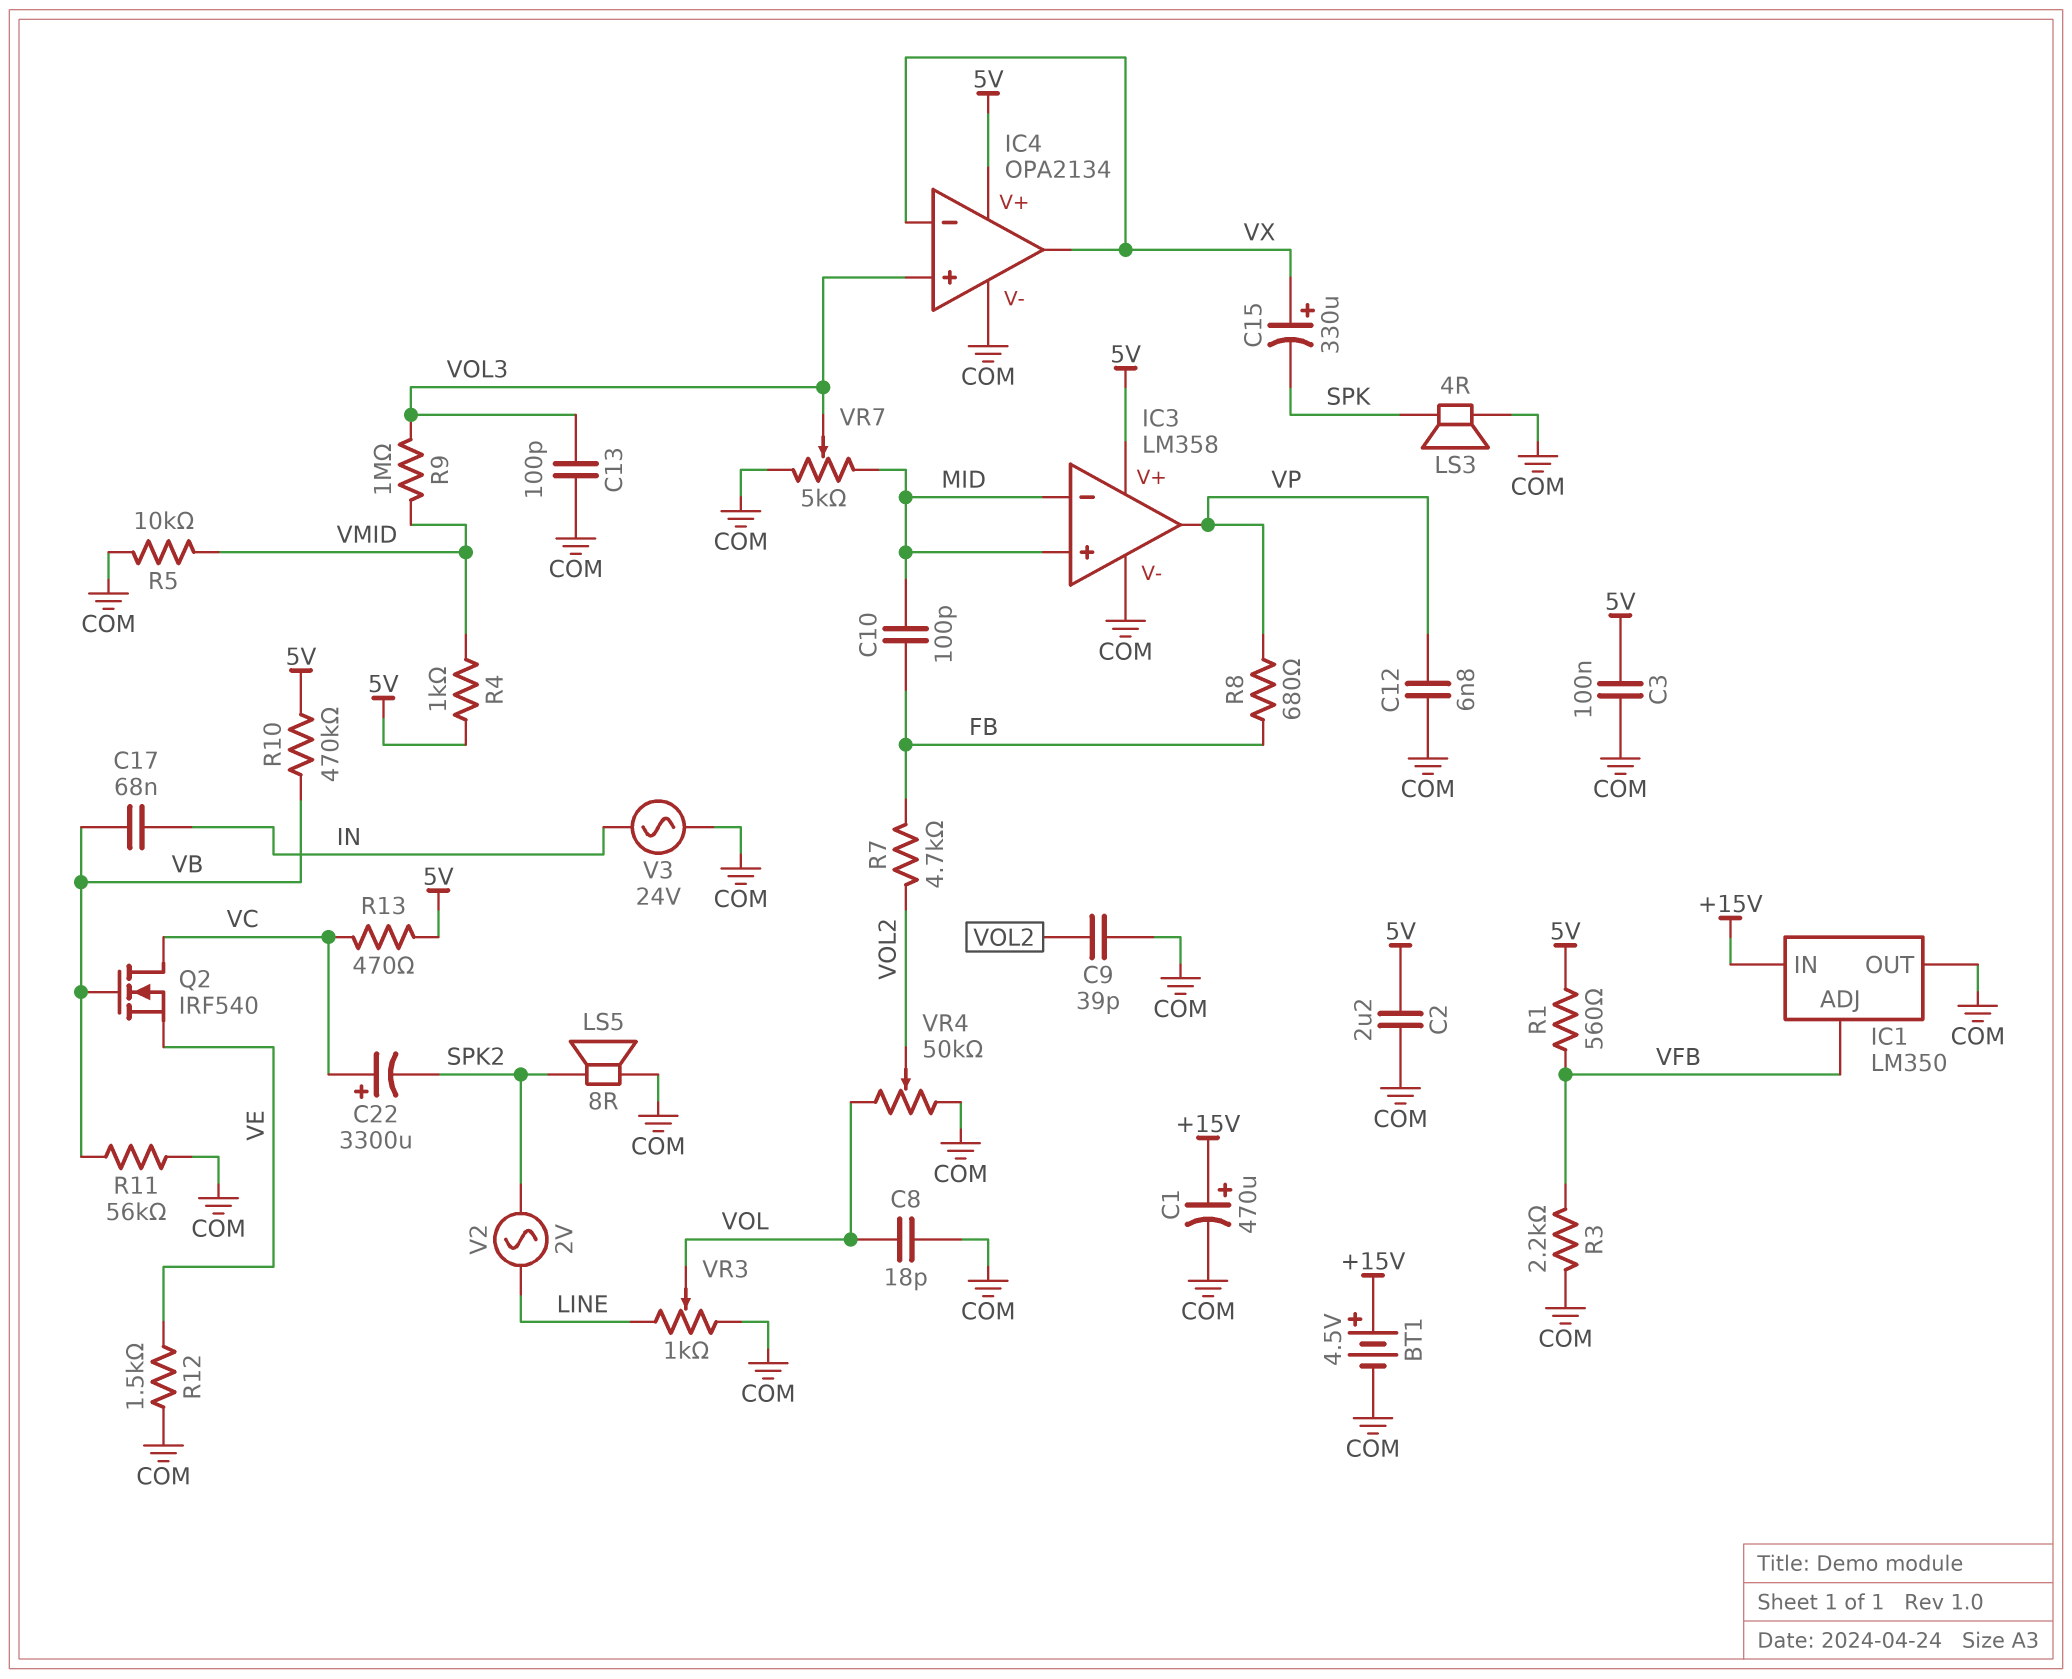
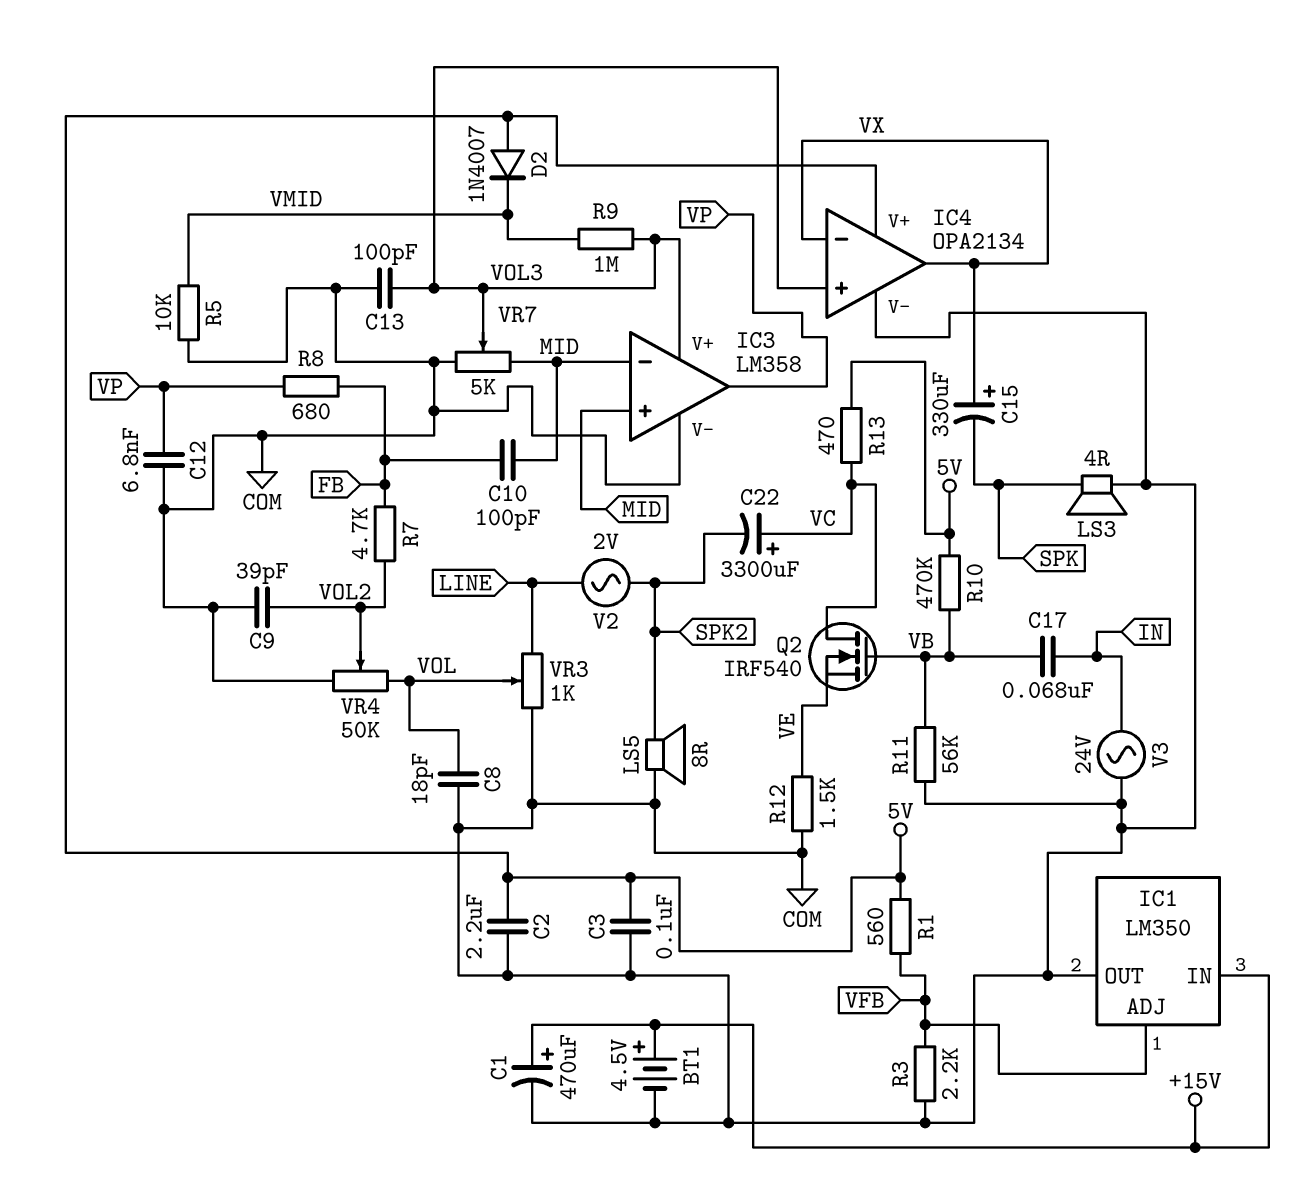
D2: none -> diode 1N4007 (A 5V, K VMID)
IC3 pin V+: 5V -> VOL3
R4: 1k (5V, VMID) -> none

